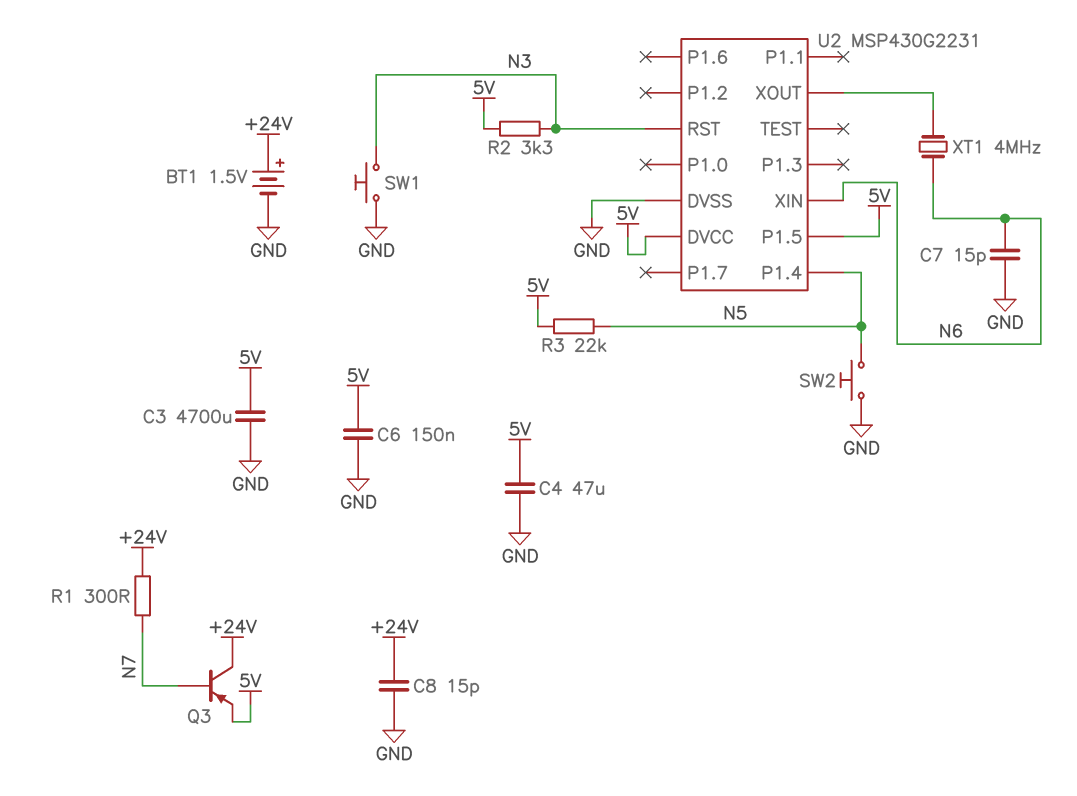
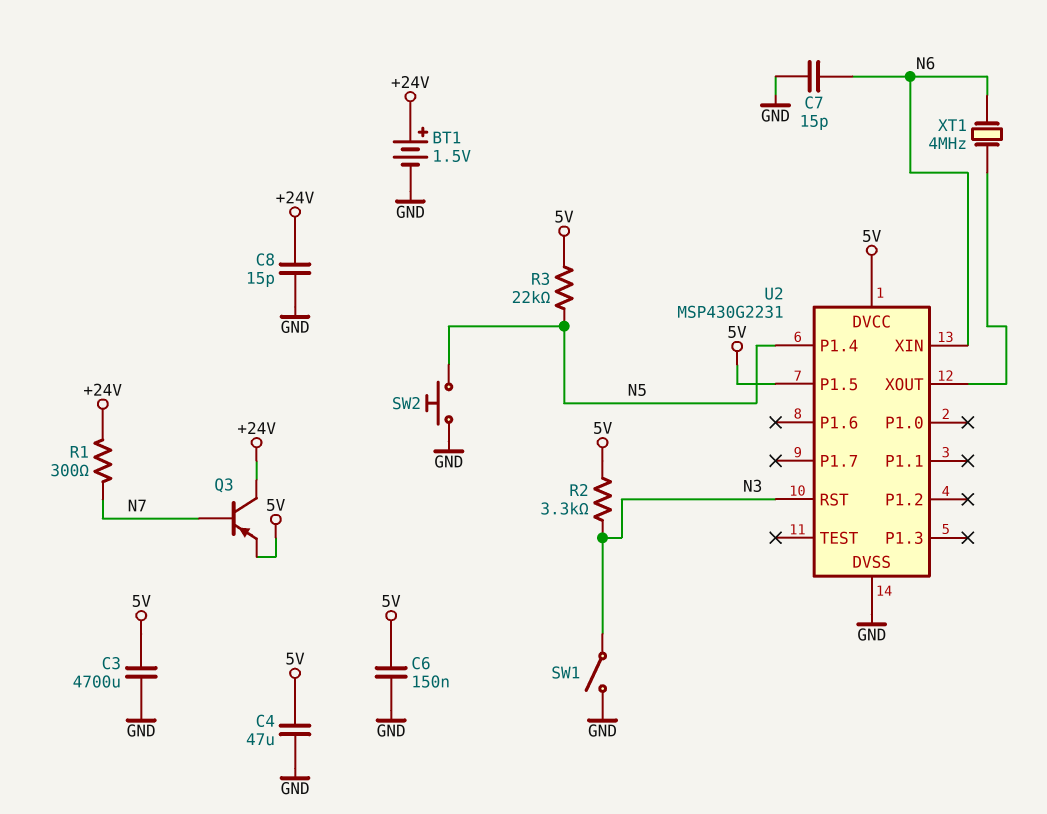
SW1: button (GND, N3) -> switch (GND, N3)

